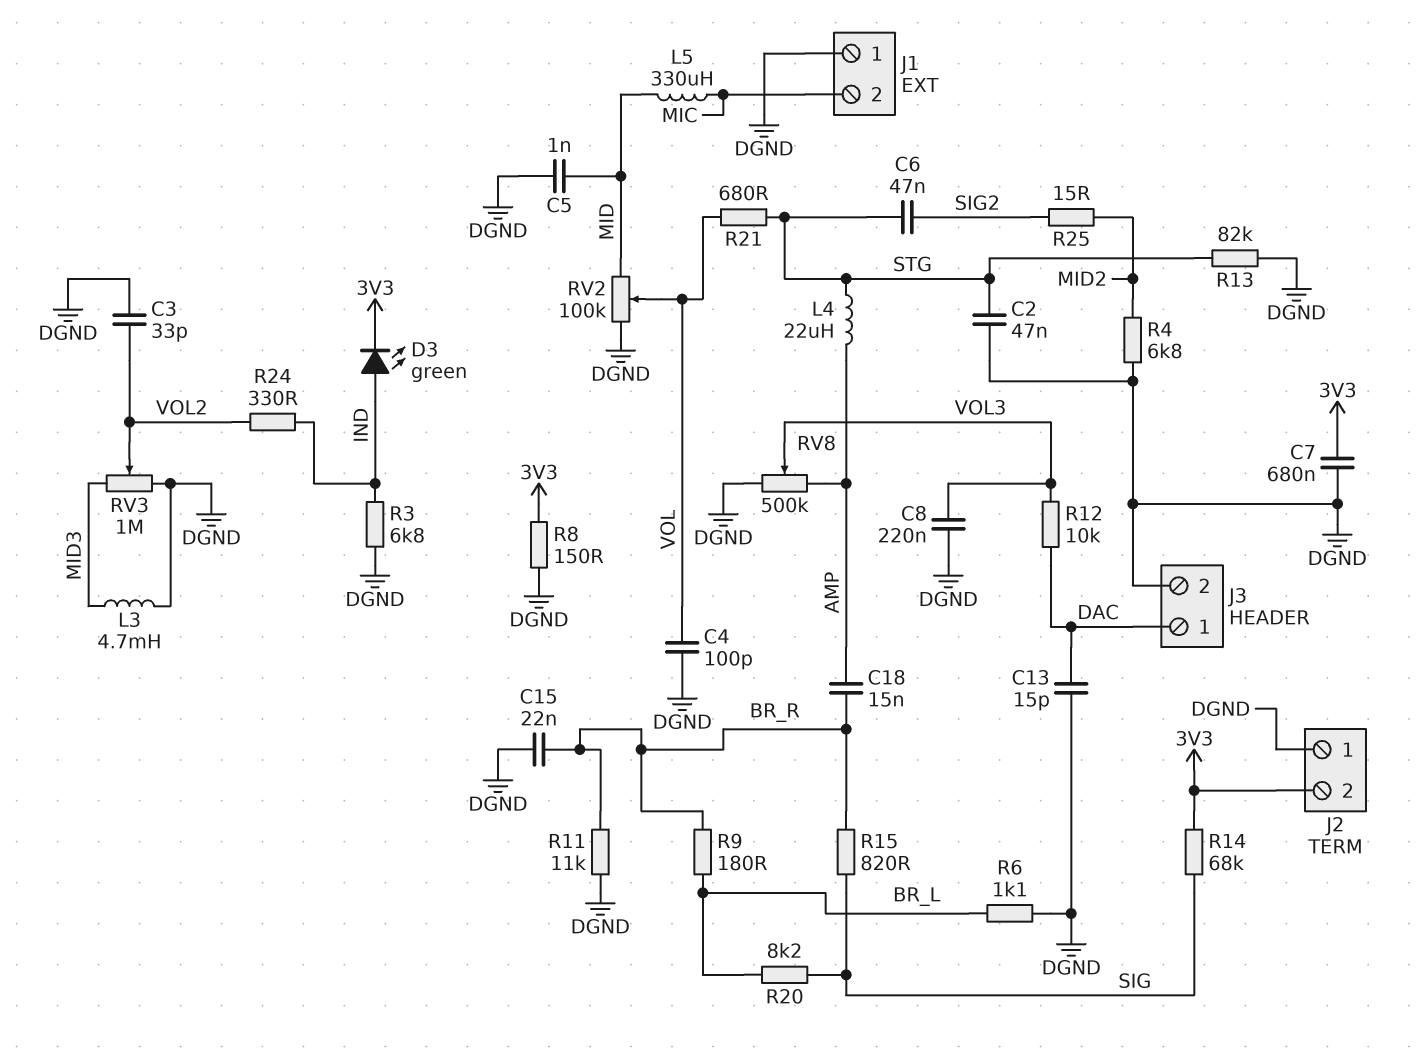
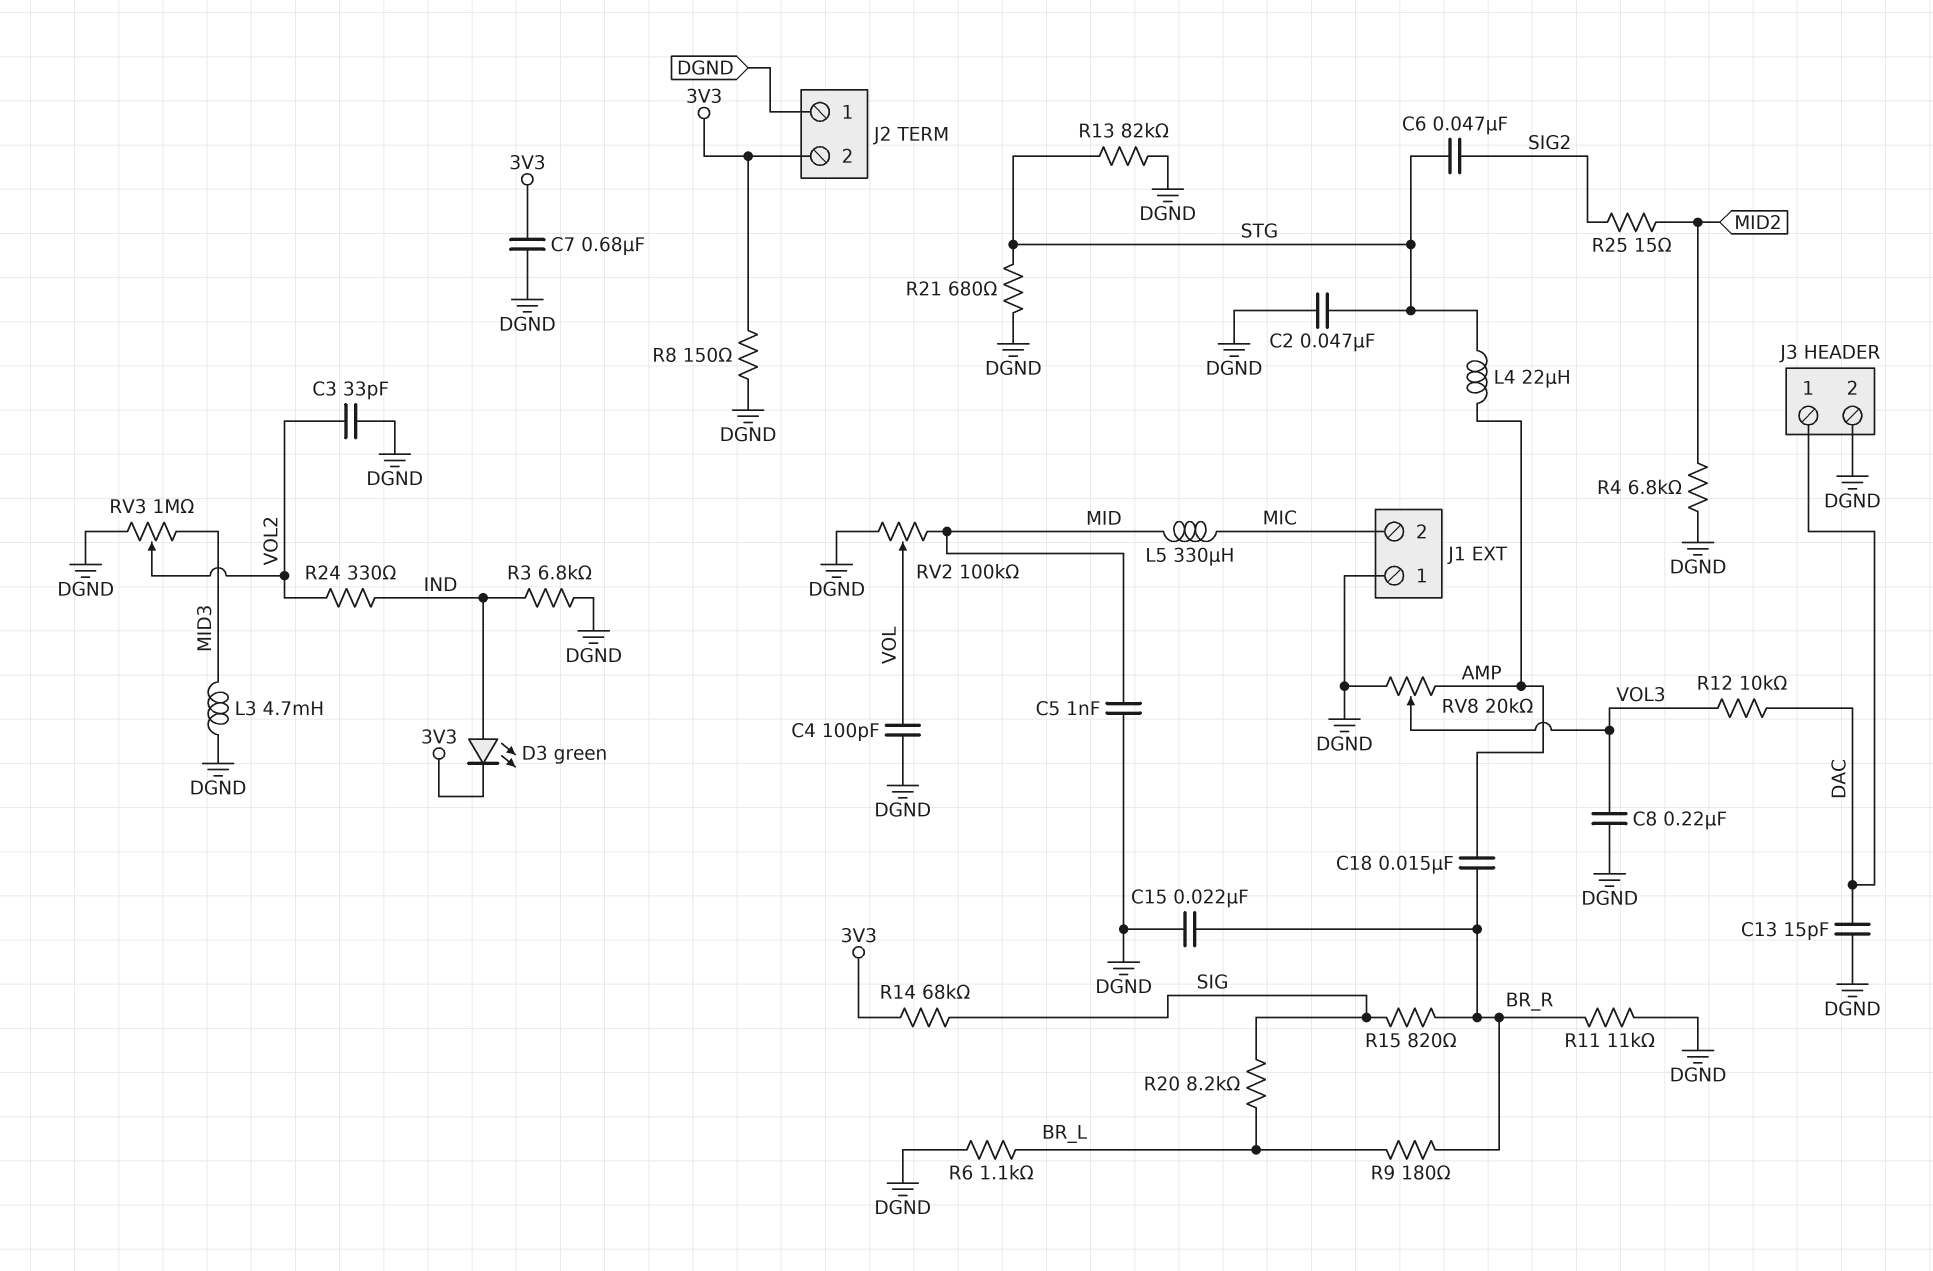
R21: 680 (STG, VOL) -> 680 (DGND, STG)
RV8: 500k (AMP, DGND, wiper VOL3) -> 20k (AMP, DGND, wiper VOL3)

